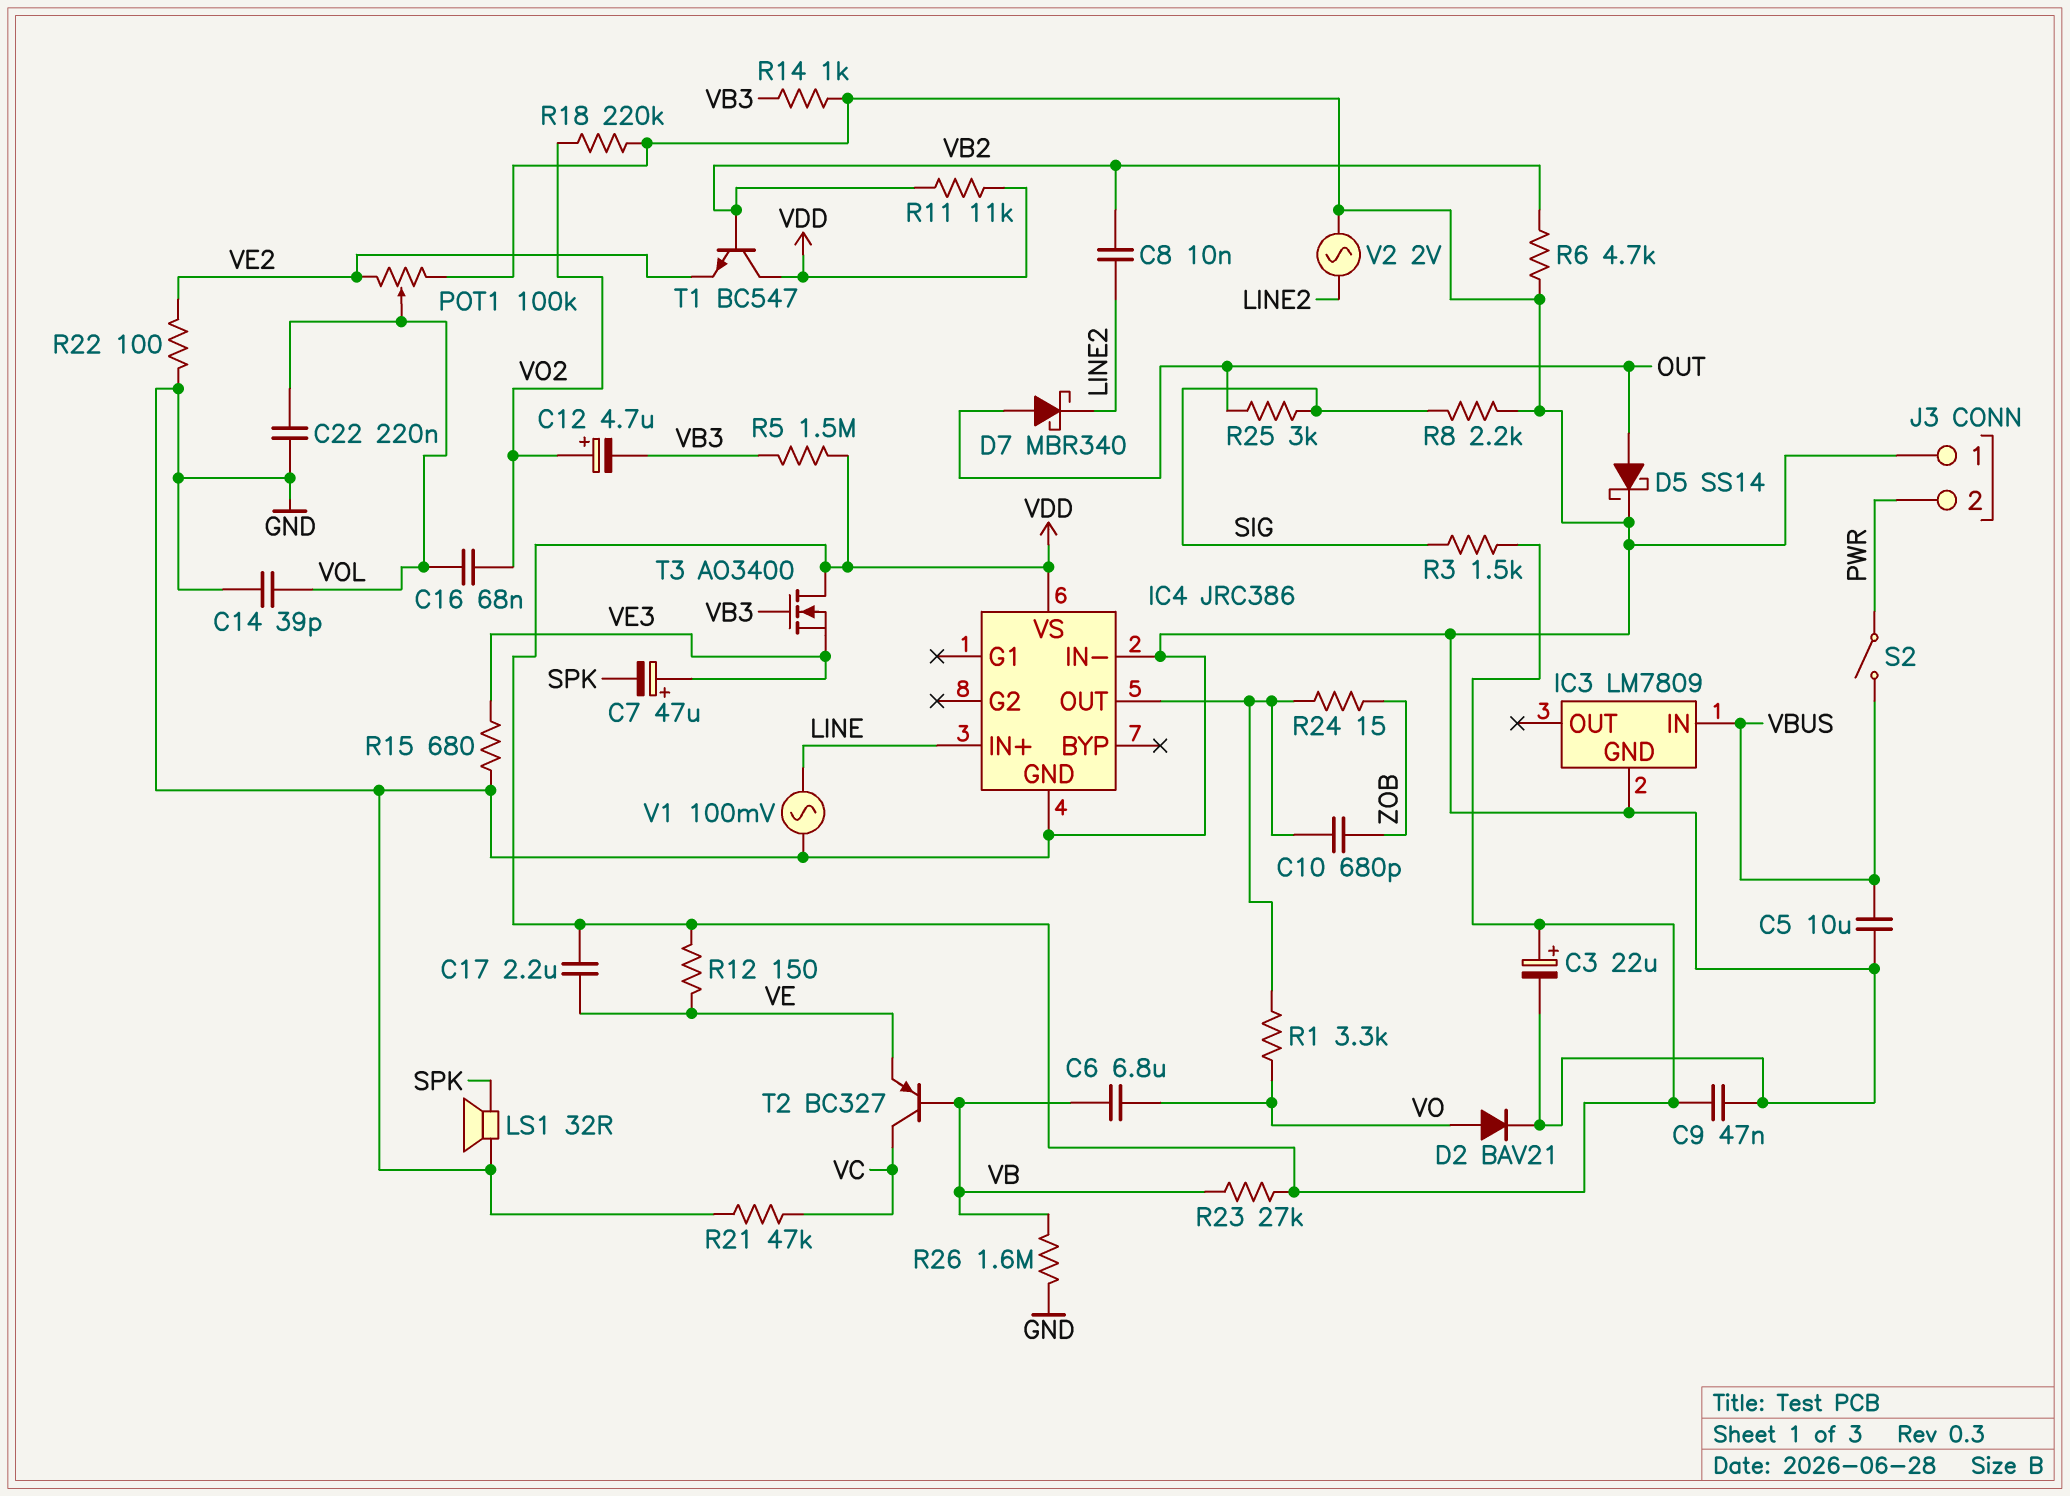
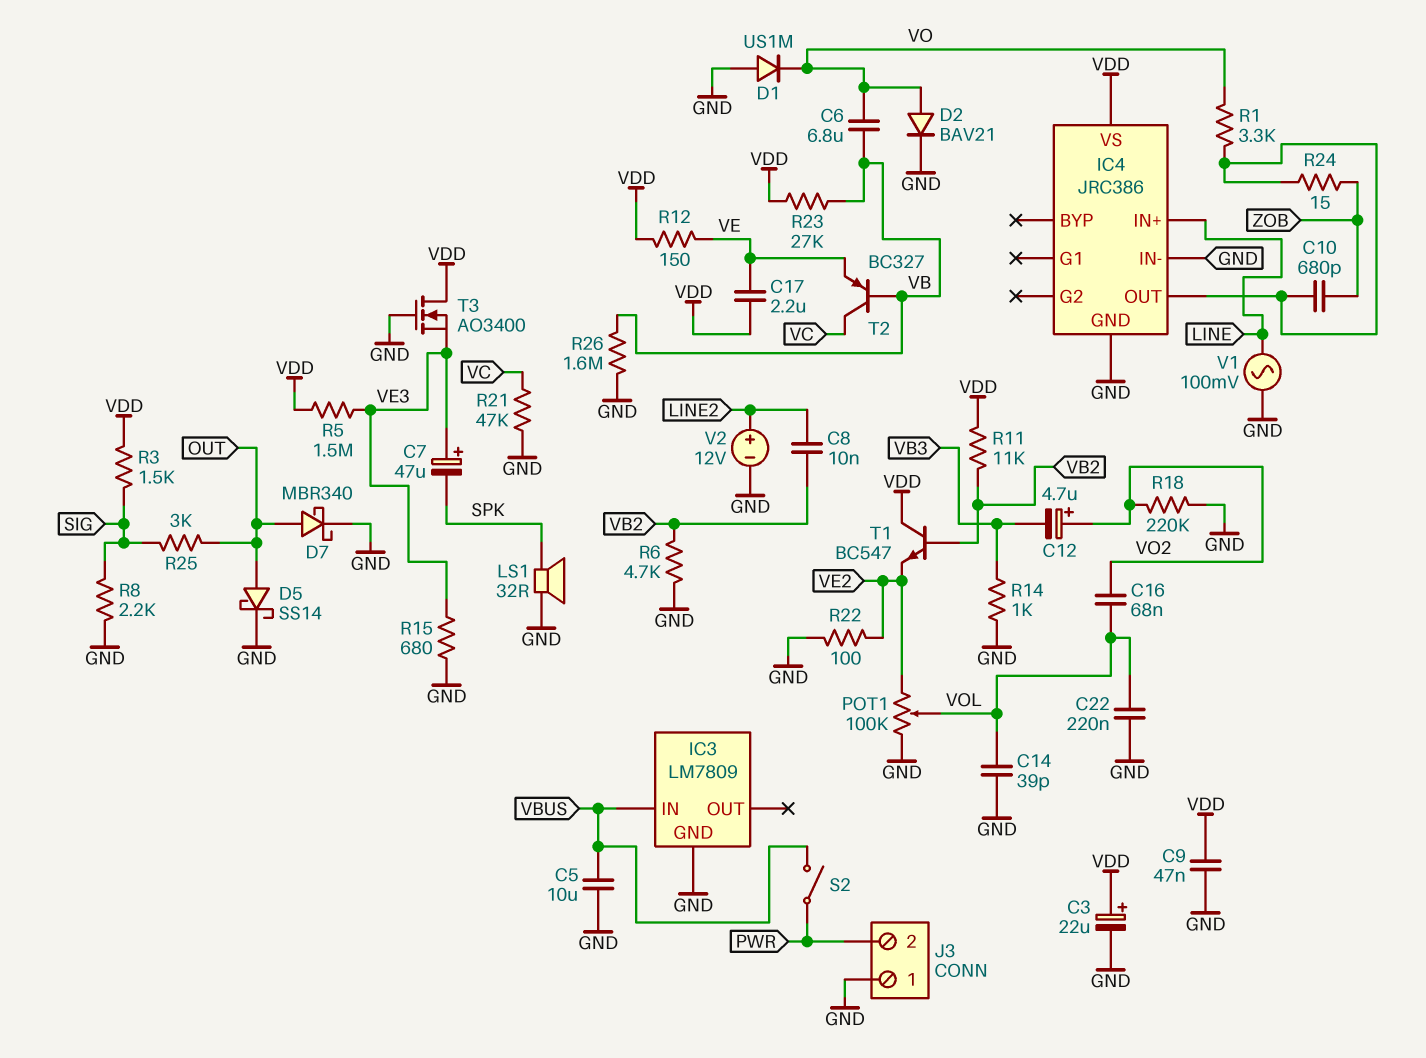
D1: none -> diode US1M (A GND, K VO)
D7: schottky MBR340 (A OUT, K LINE2) -> schottky MBR340 (A OUT, K GND)
R5: 1.5M (VB3, VDD) -> 1.5M (VDD, VE3)
T3: NMOS AO3400 (G VB3, D VDD, S VE3) -> NMOS AO3400 (G GND, D VDD, S VE3)
V2: AC 2V (GND, LINE2) -> 12V (plus LINE2, minus GND)

